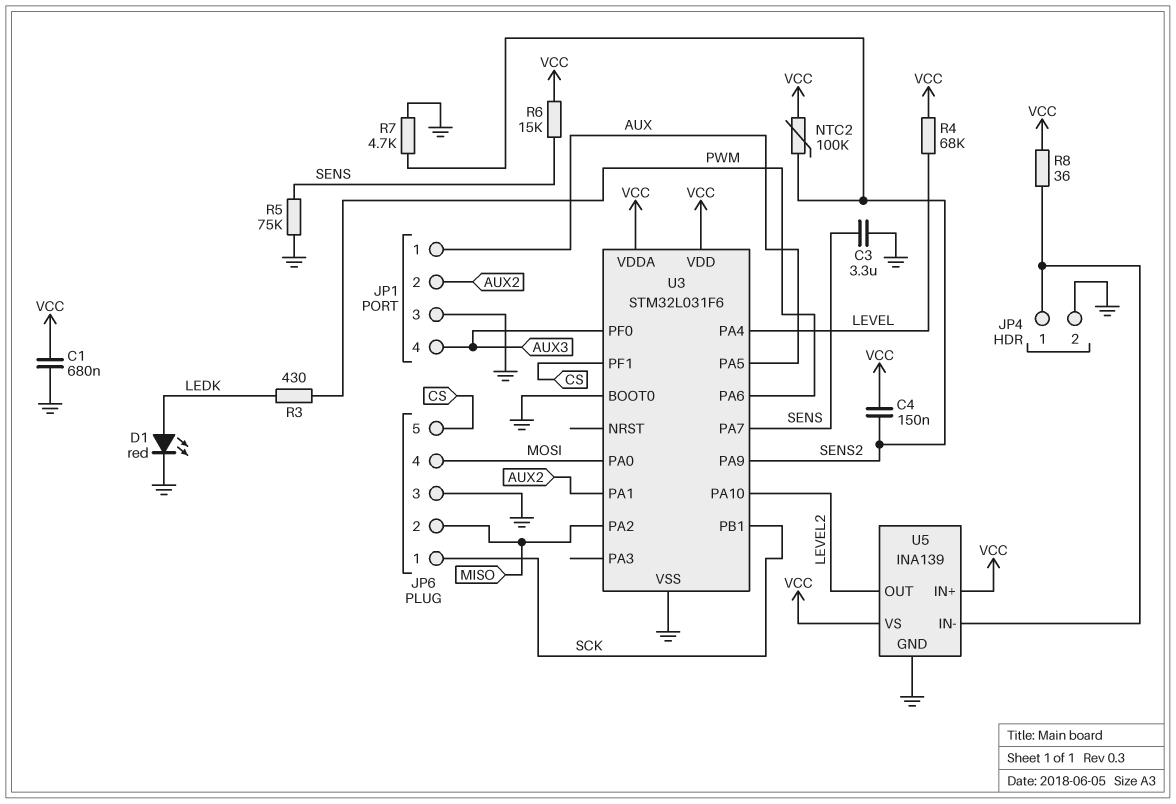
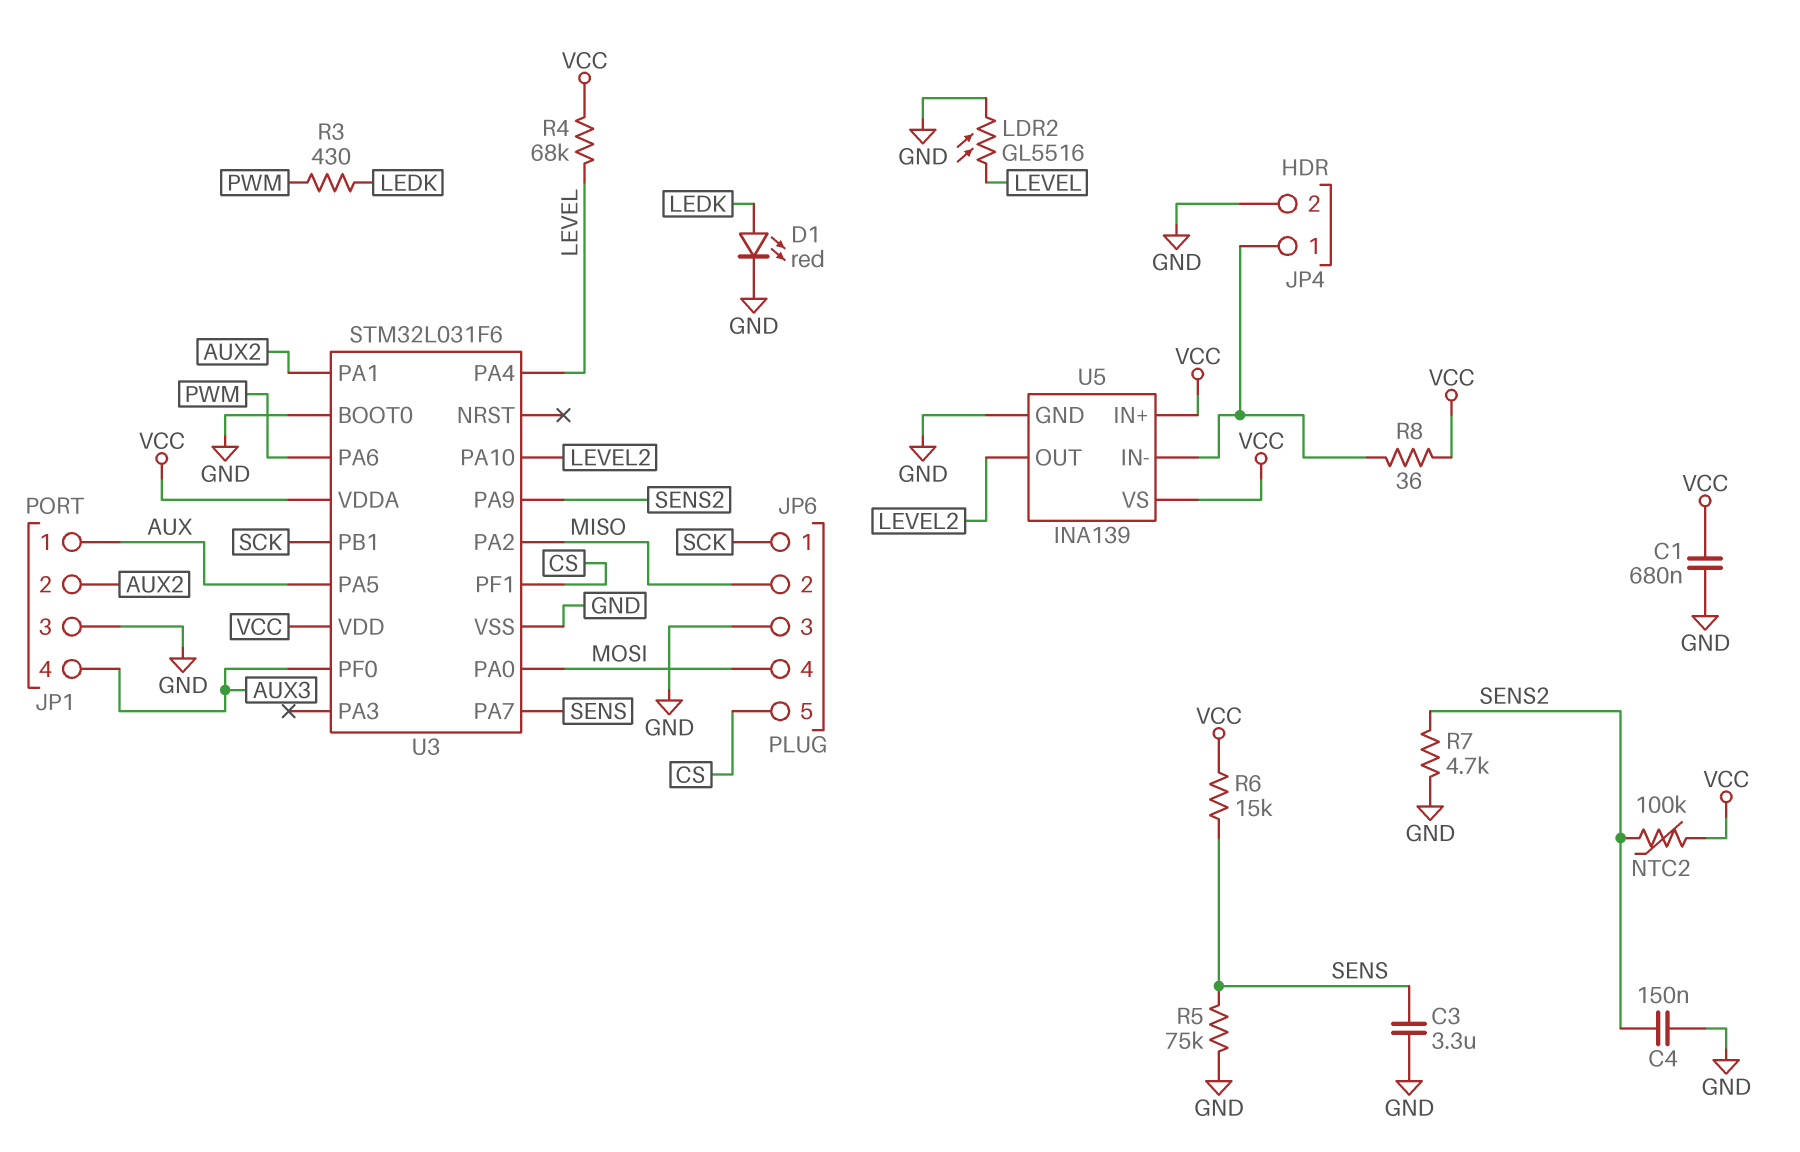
C4: 150nF (SENS2, VCC) -> 150nF (GND, SENS2)
LDR2: none -> GL5516 (GND, LEVEL)

